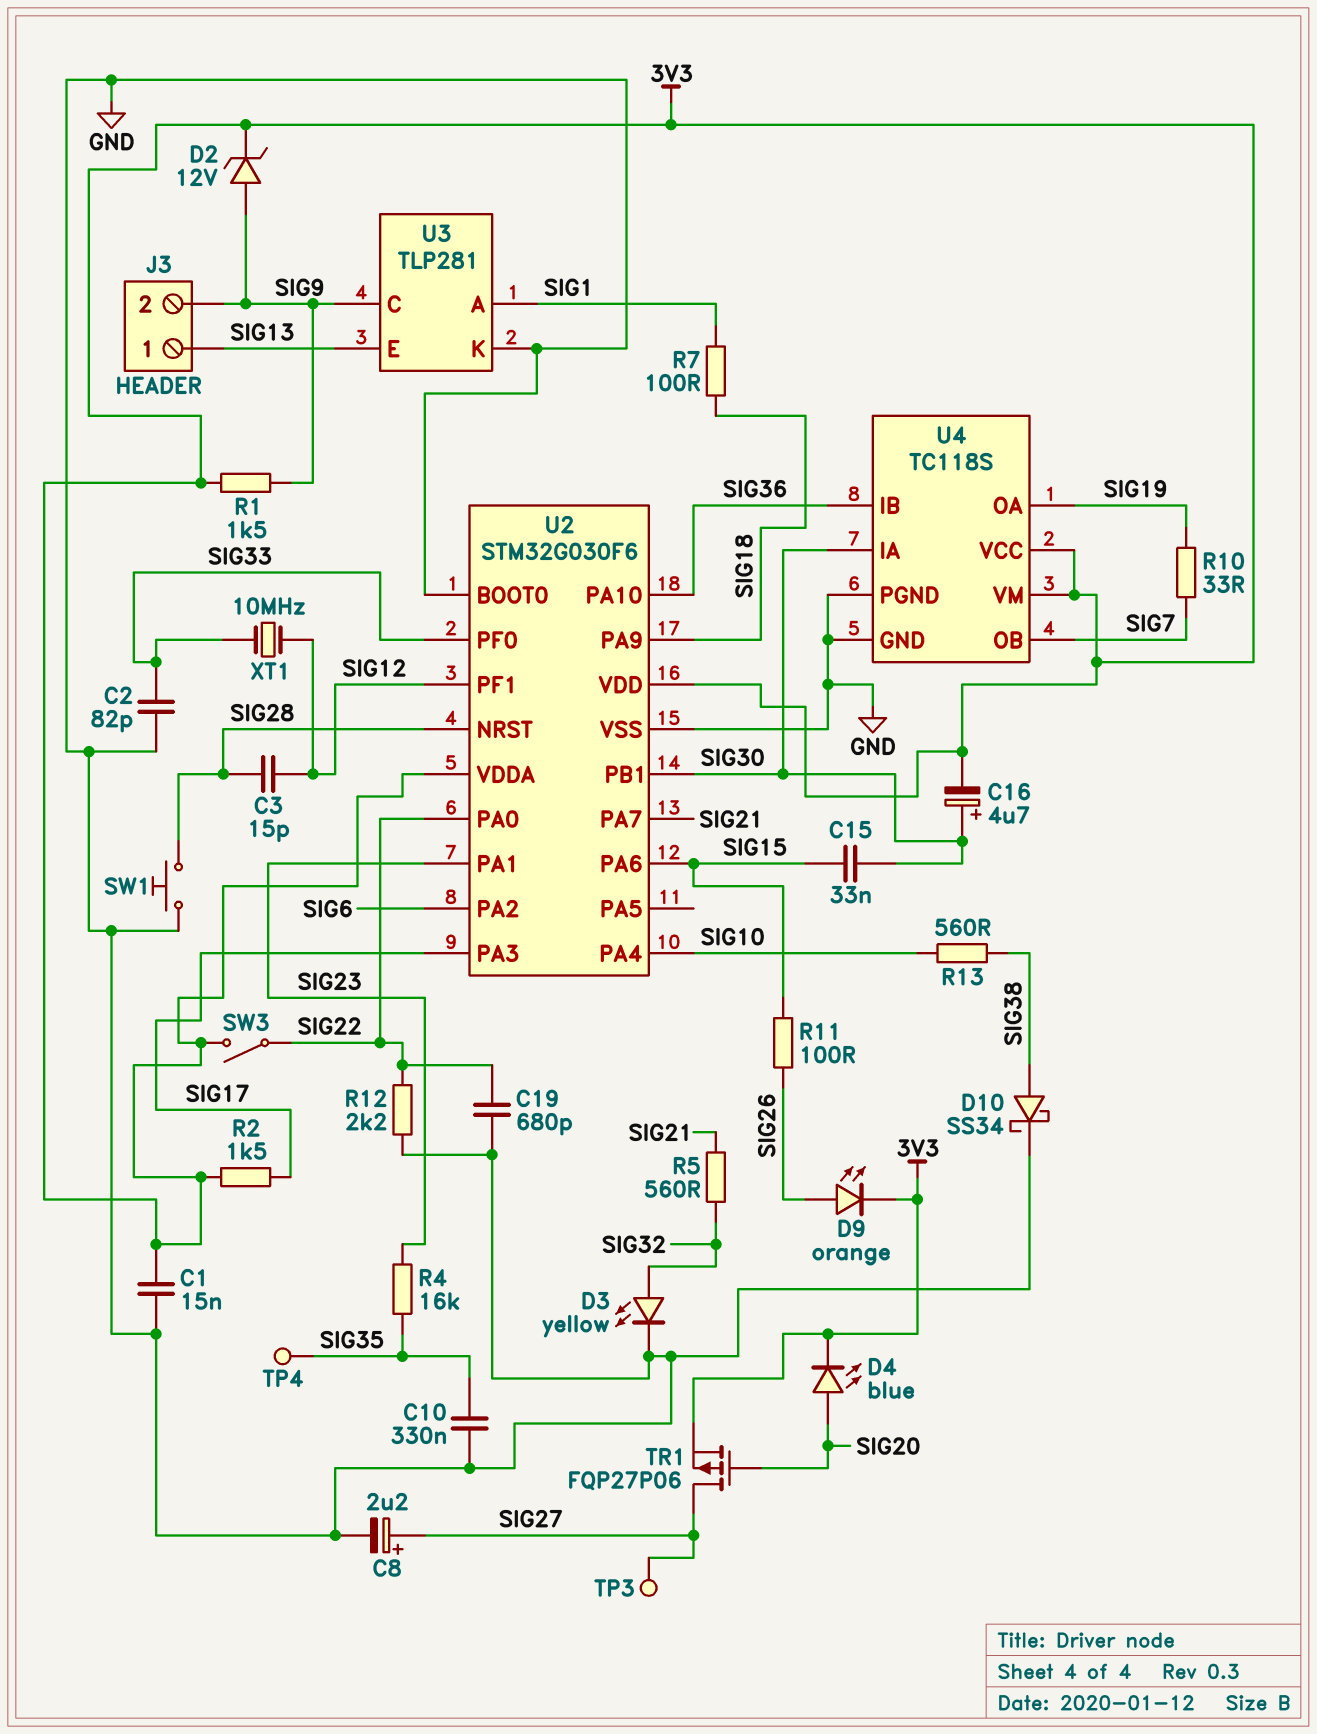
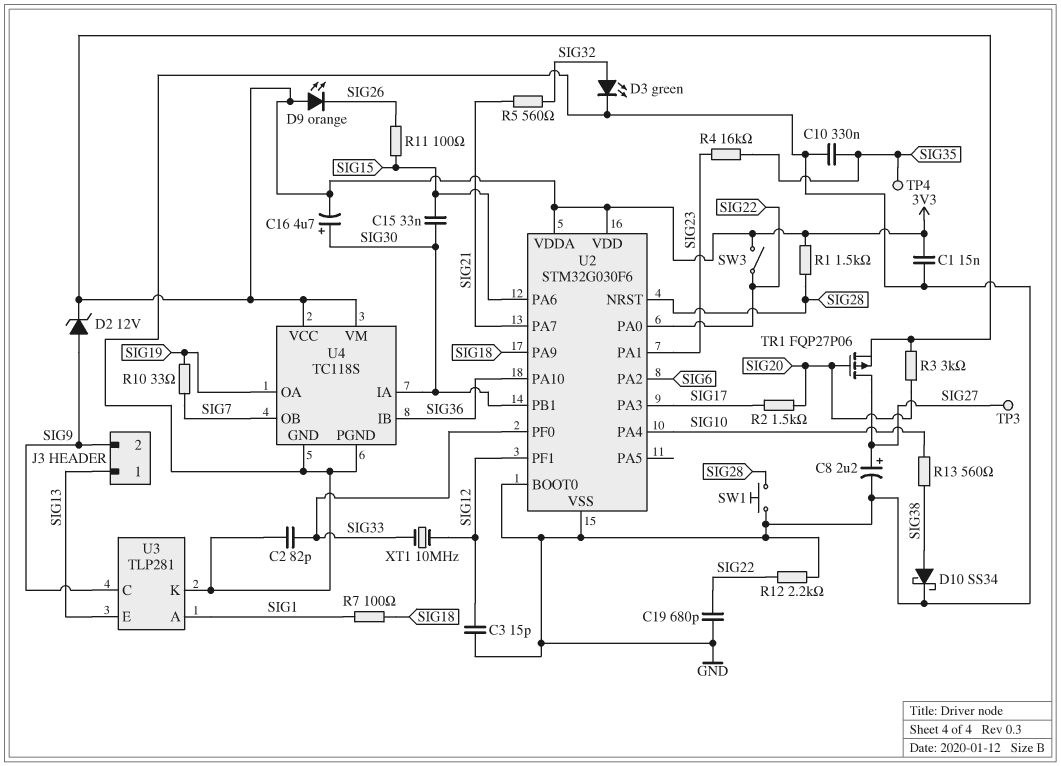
C3: 15pF (SIG12, SIG28) -> 15pF (GND, SIG12)
D3: LED yellow (A SIG32, K GND) -> LED green (A SIG32, K GND)
D4: LED blue (A SIG20, K 3V3) -> none
D9: LED orange (A SIG26, K 3V3) -> LED orange (A 3V3, K SIG26)
R1: 1.5k (3V3, SIG9) -> 1.5k (3V3, SIG28)
R2: 1.5k (3V3, SIG17) -> 1.5k (SIG17, SIG20)
R3: none -> 3k (3V3, SIG20)

